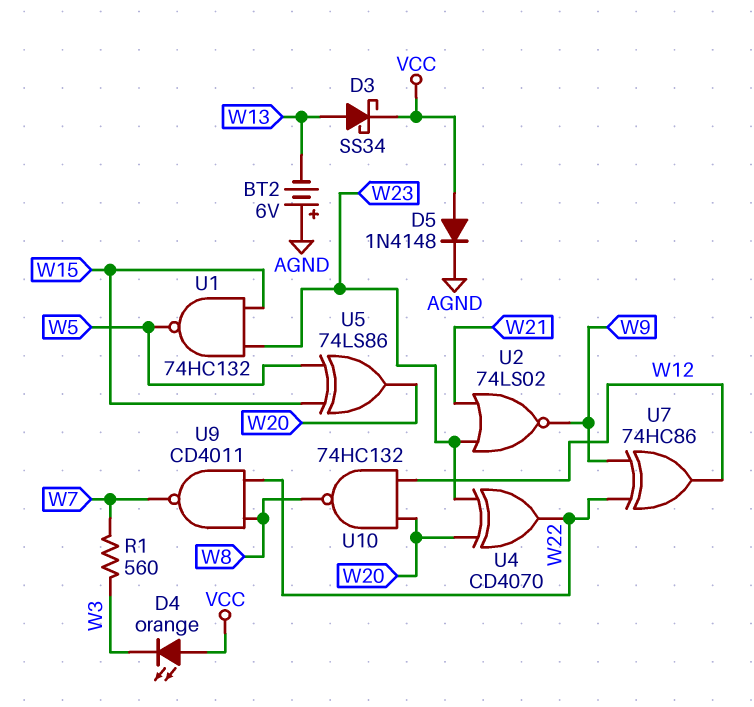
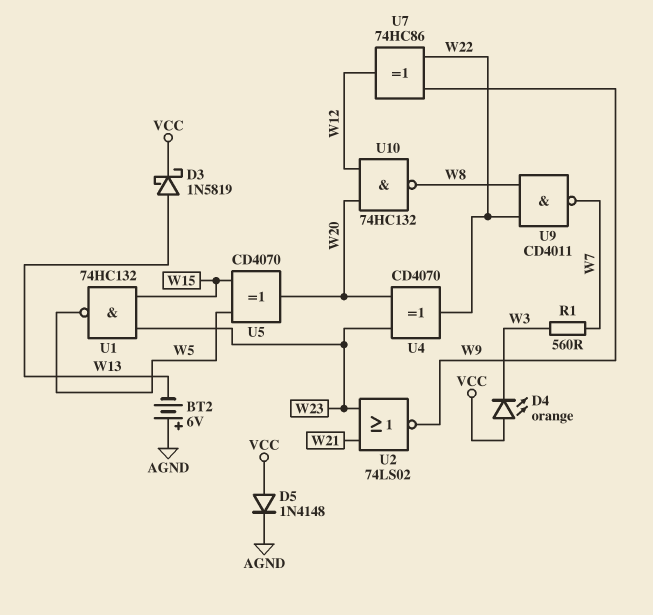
D3: schottky SS34 (A W13, K VCC) -> schottky 1N5819 (A W13, K VCC)
U5: XOR 74LS86 (in W5, in W15, out W20) -> XOR CD4070 (in W5, in W15, out W20)

